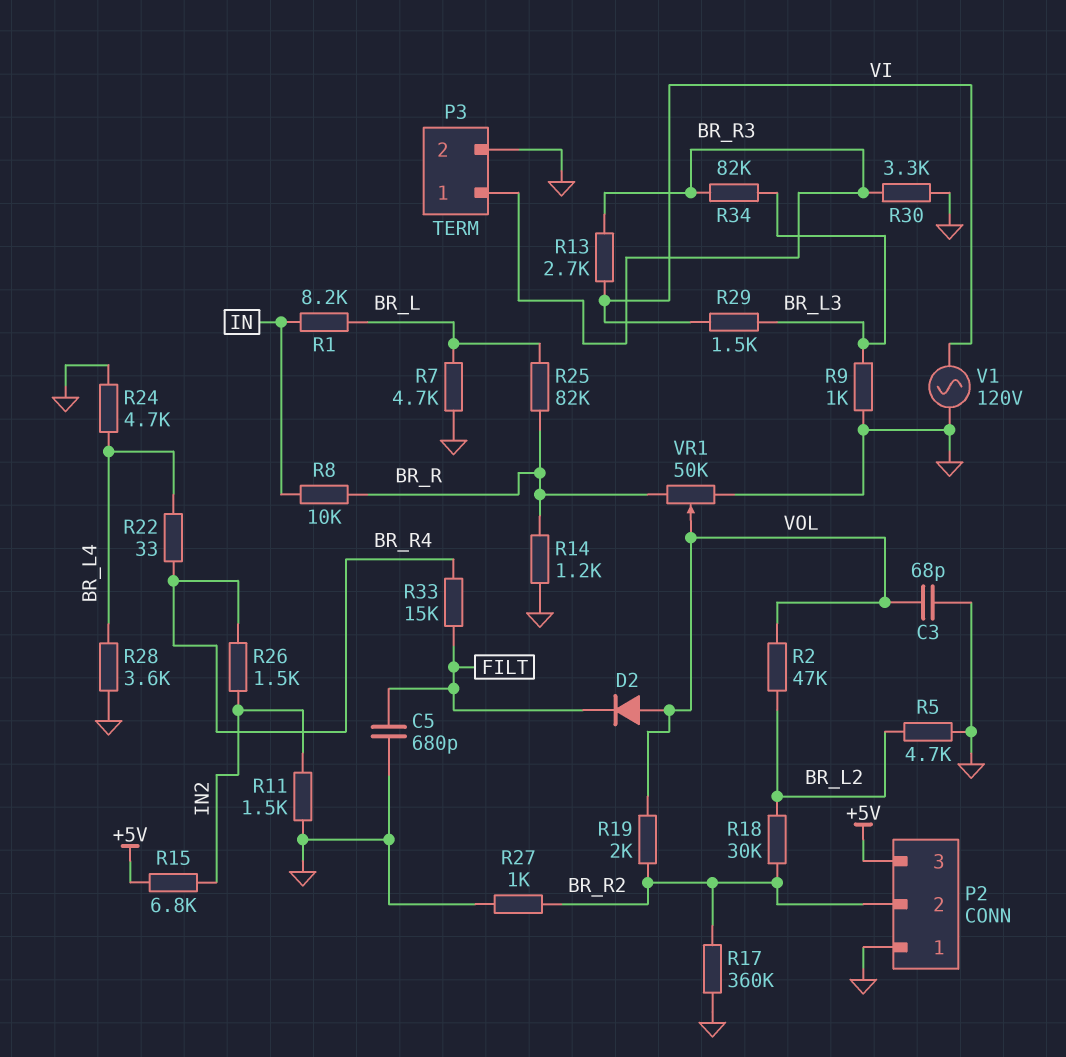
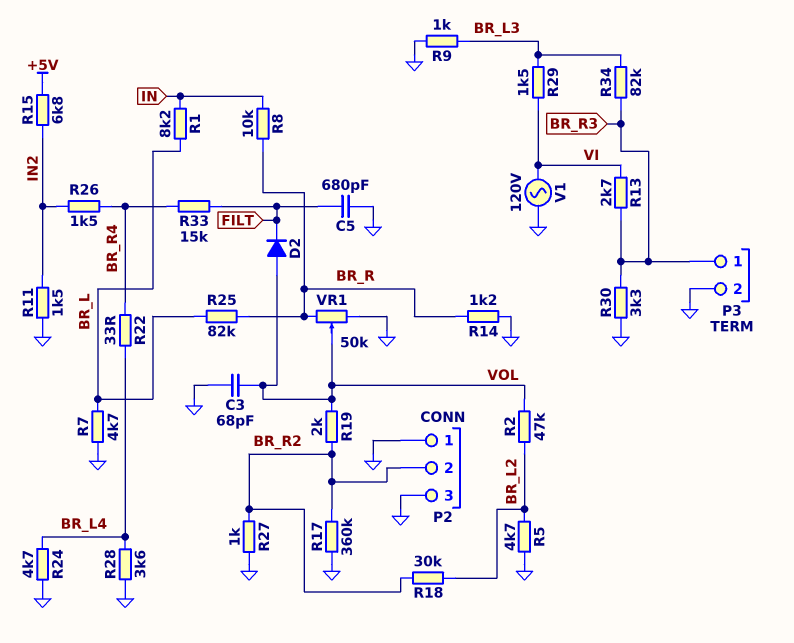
P2 pin 3: +5V -> GND

